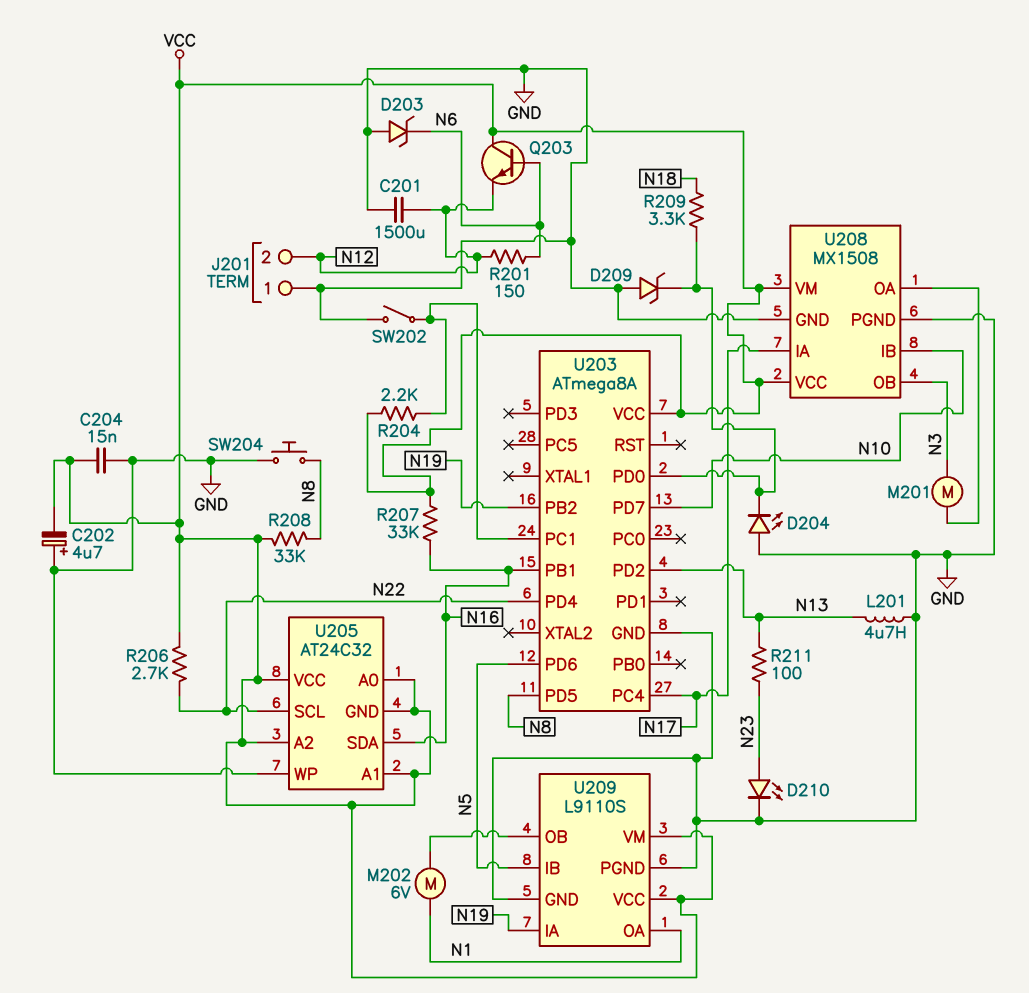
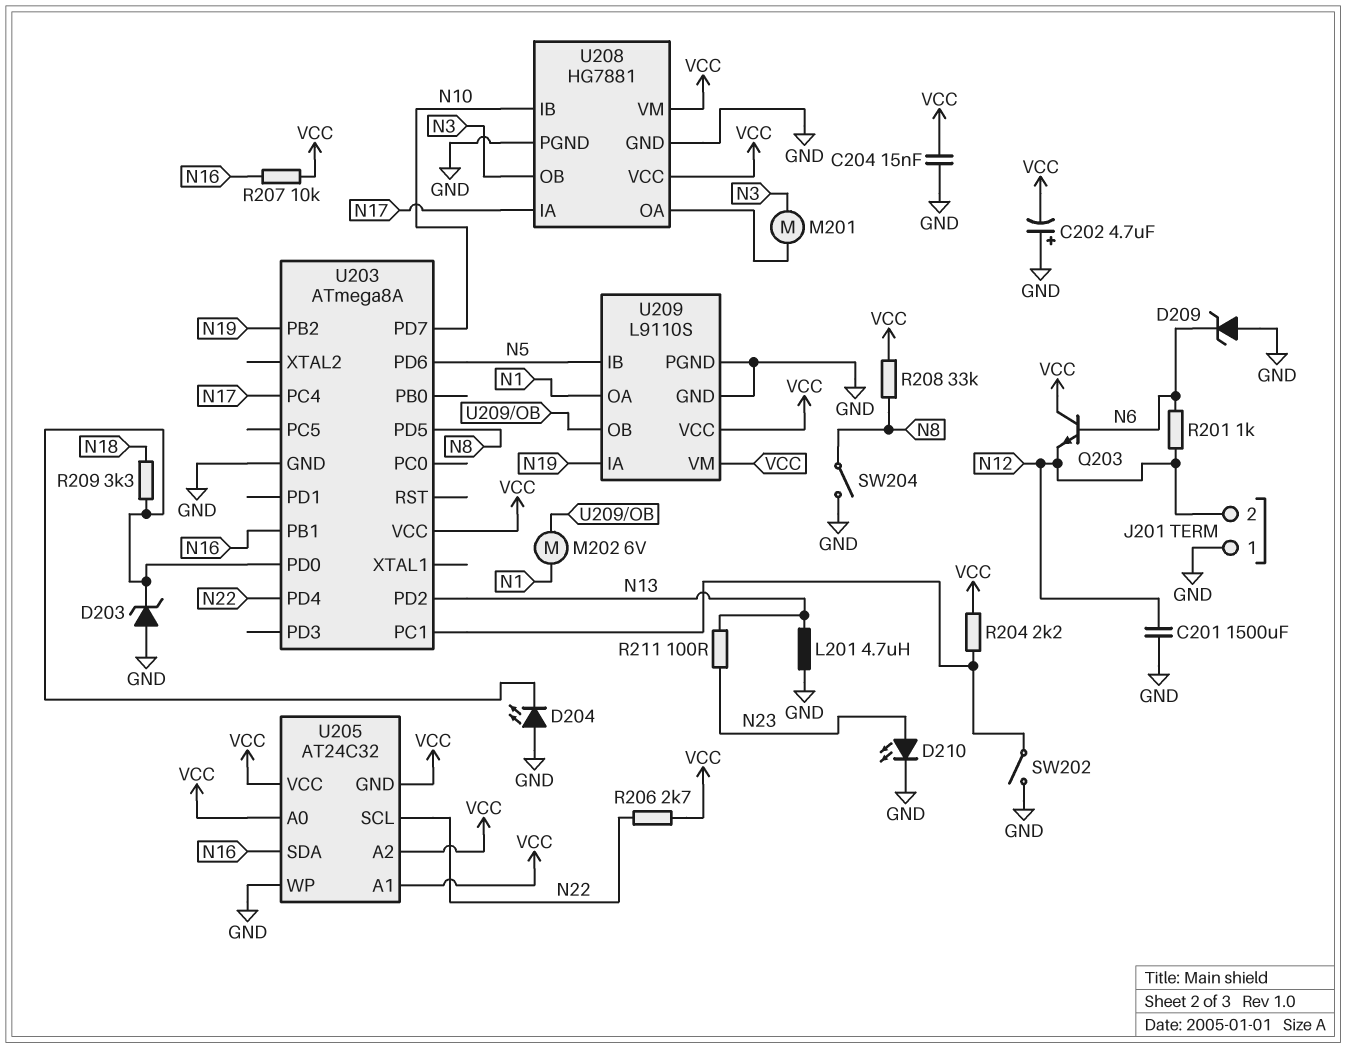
D203: zener (A GND, K N6) -> zener (A GND, K U203/PD0)
D209: zener (A GND, K U203/PD0) -> zener (A GND, K N6)
R201: 150 (N6, N12) -> 1k (N6, N12)
R207: 33k (N16, VCC) -> 10k (N16, VCC)
SW204: button (GND, N8) -> switch (GND, N8)
U208: MX1508 -> HG7881

